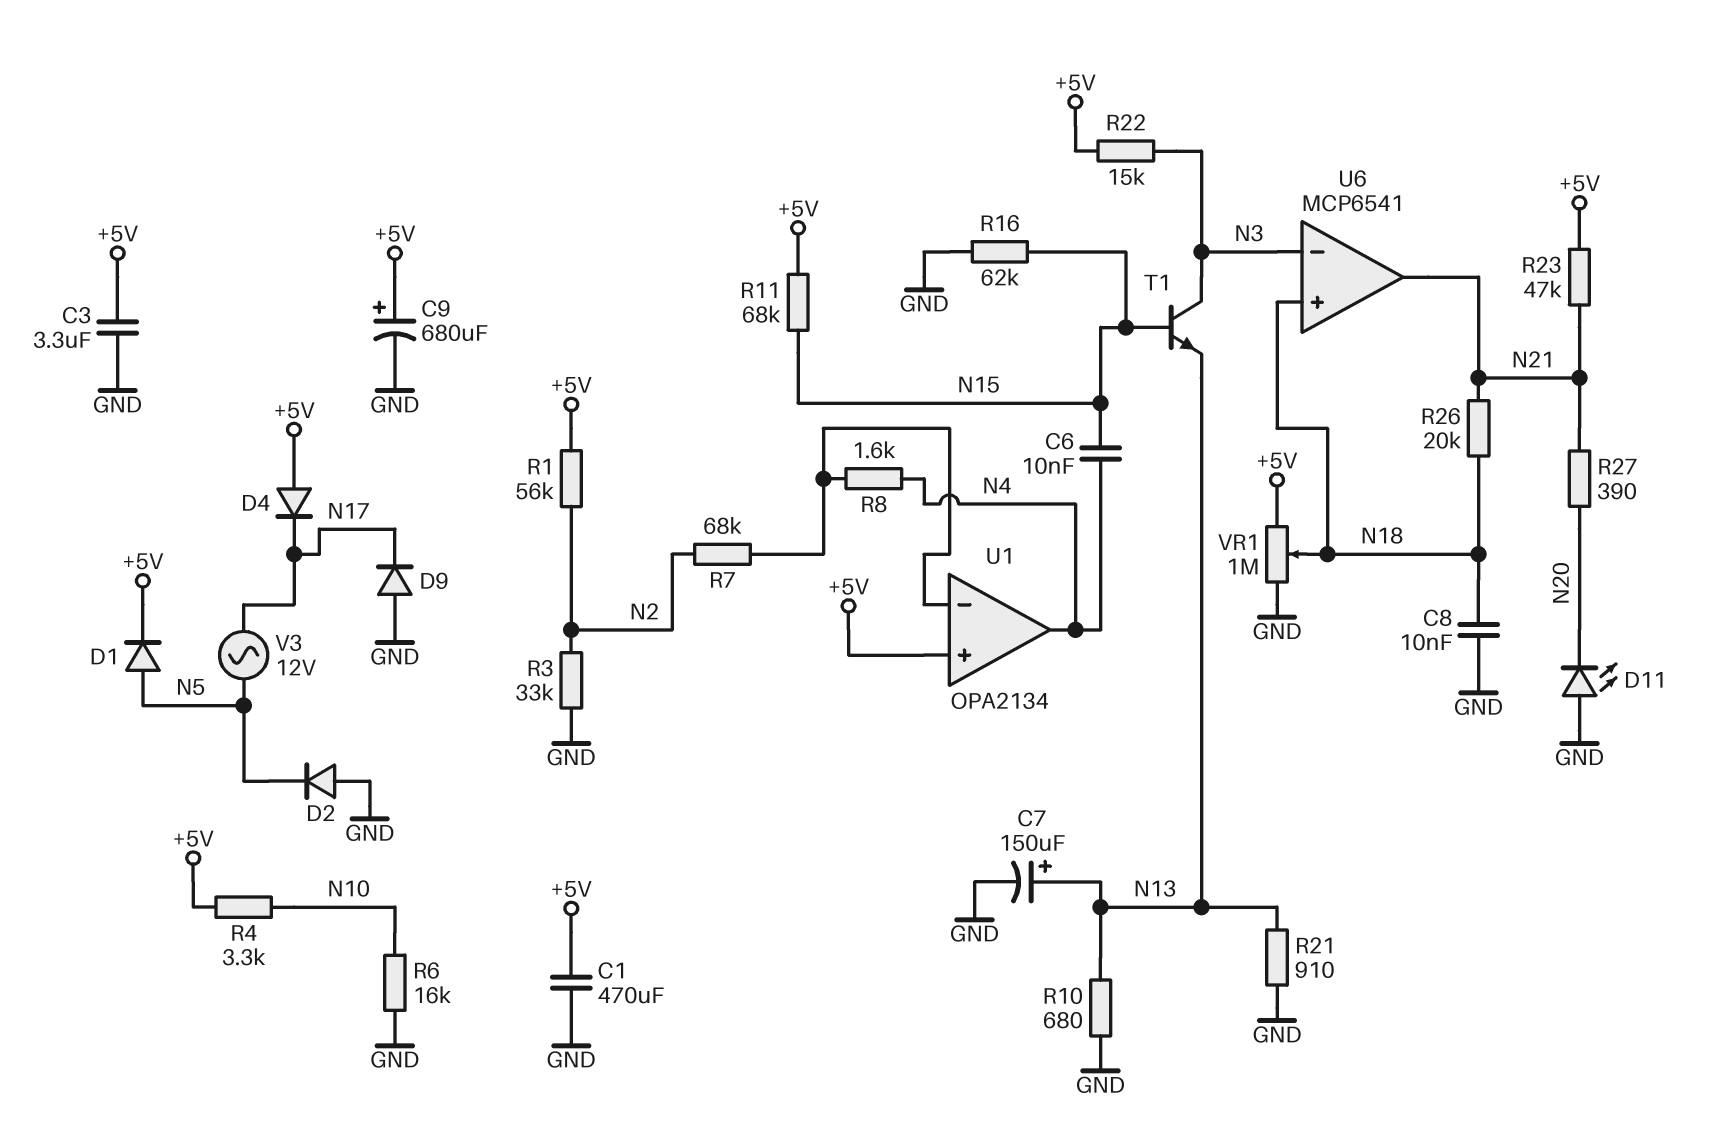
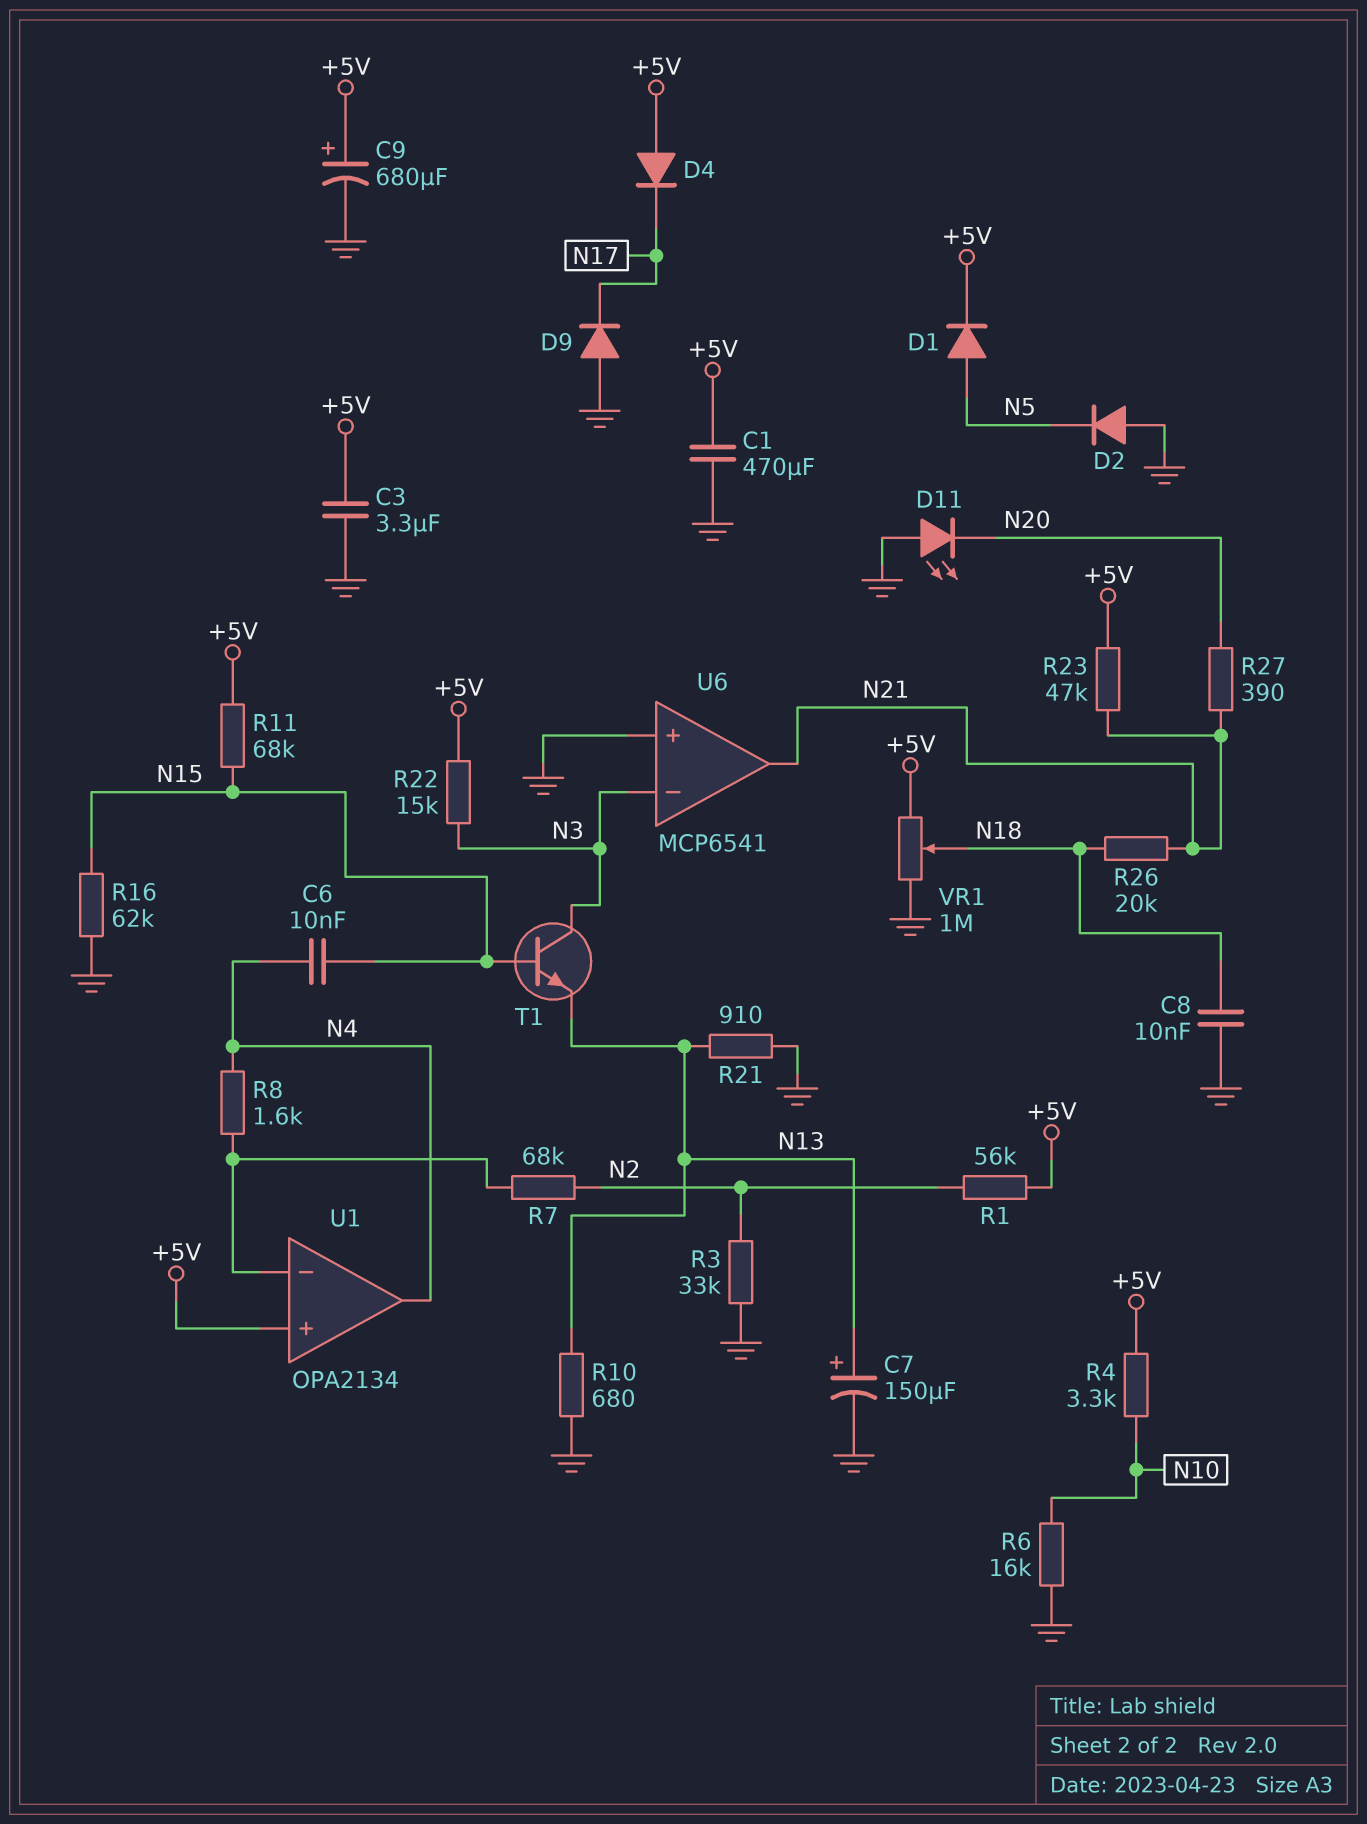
U6 pin in+: N18 -> GND
V3: AC 12V (N5, N17) -> none

